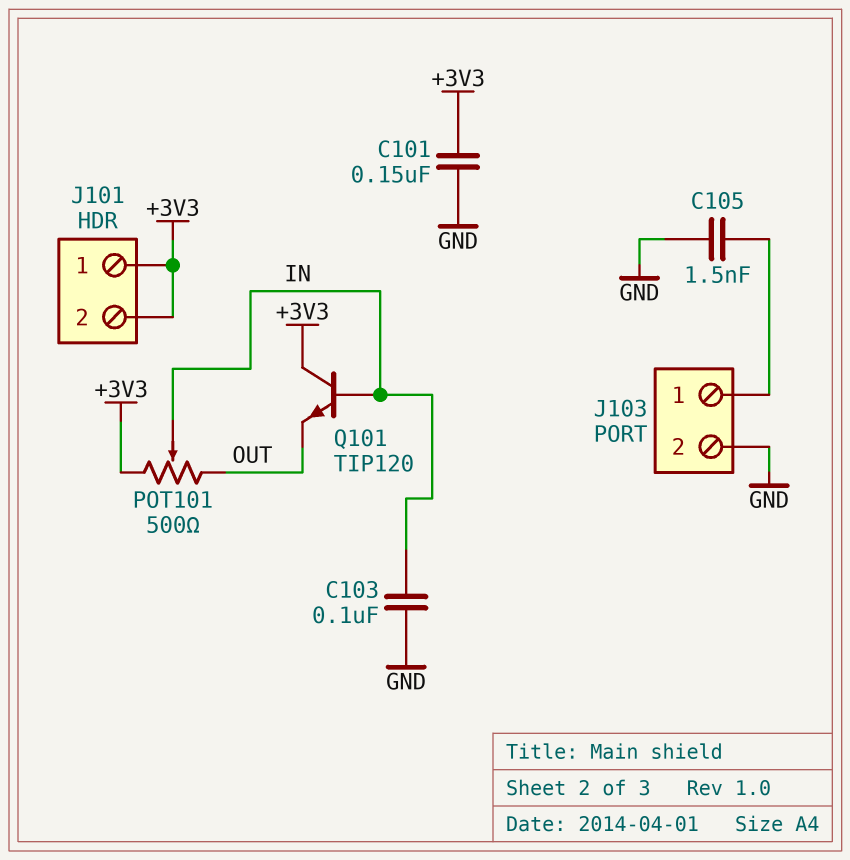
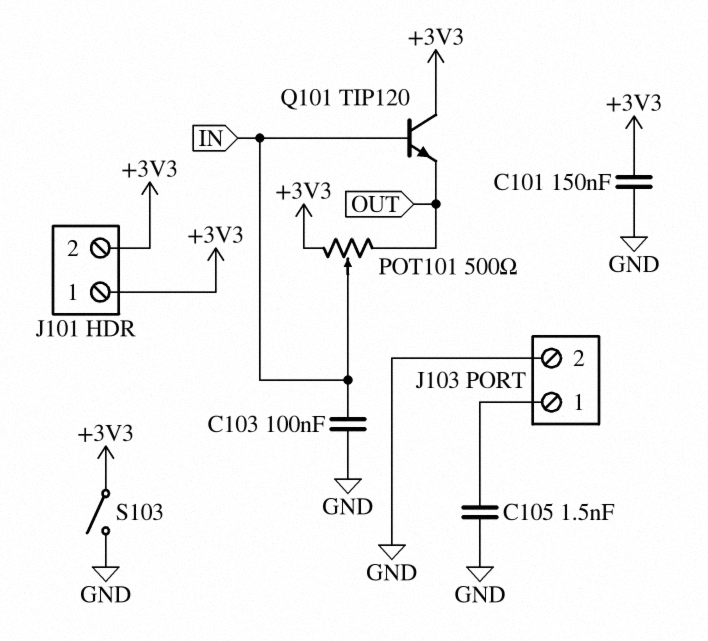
S103: none -> switch (+3V3, GND)

